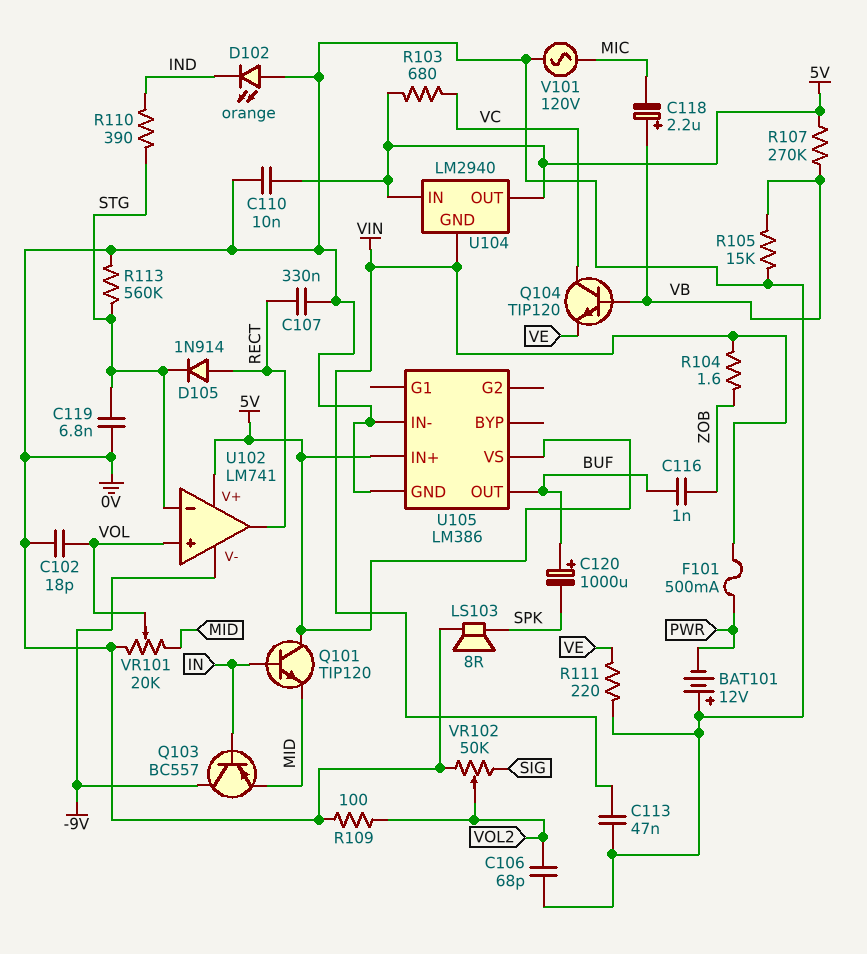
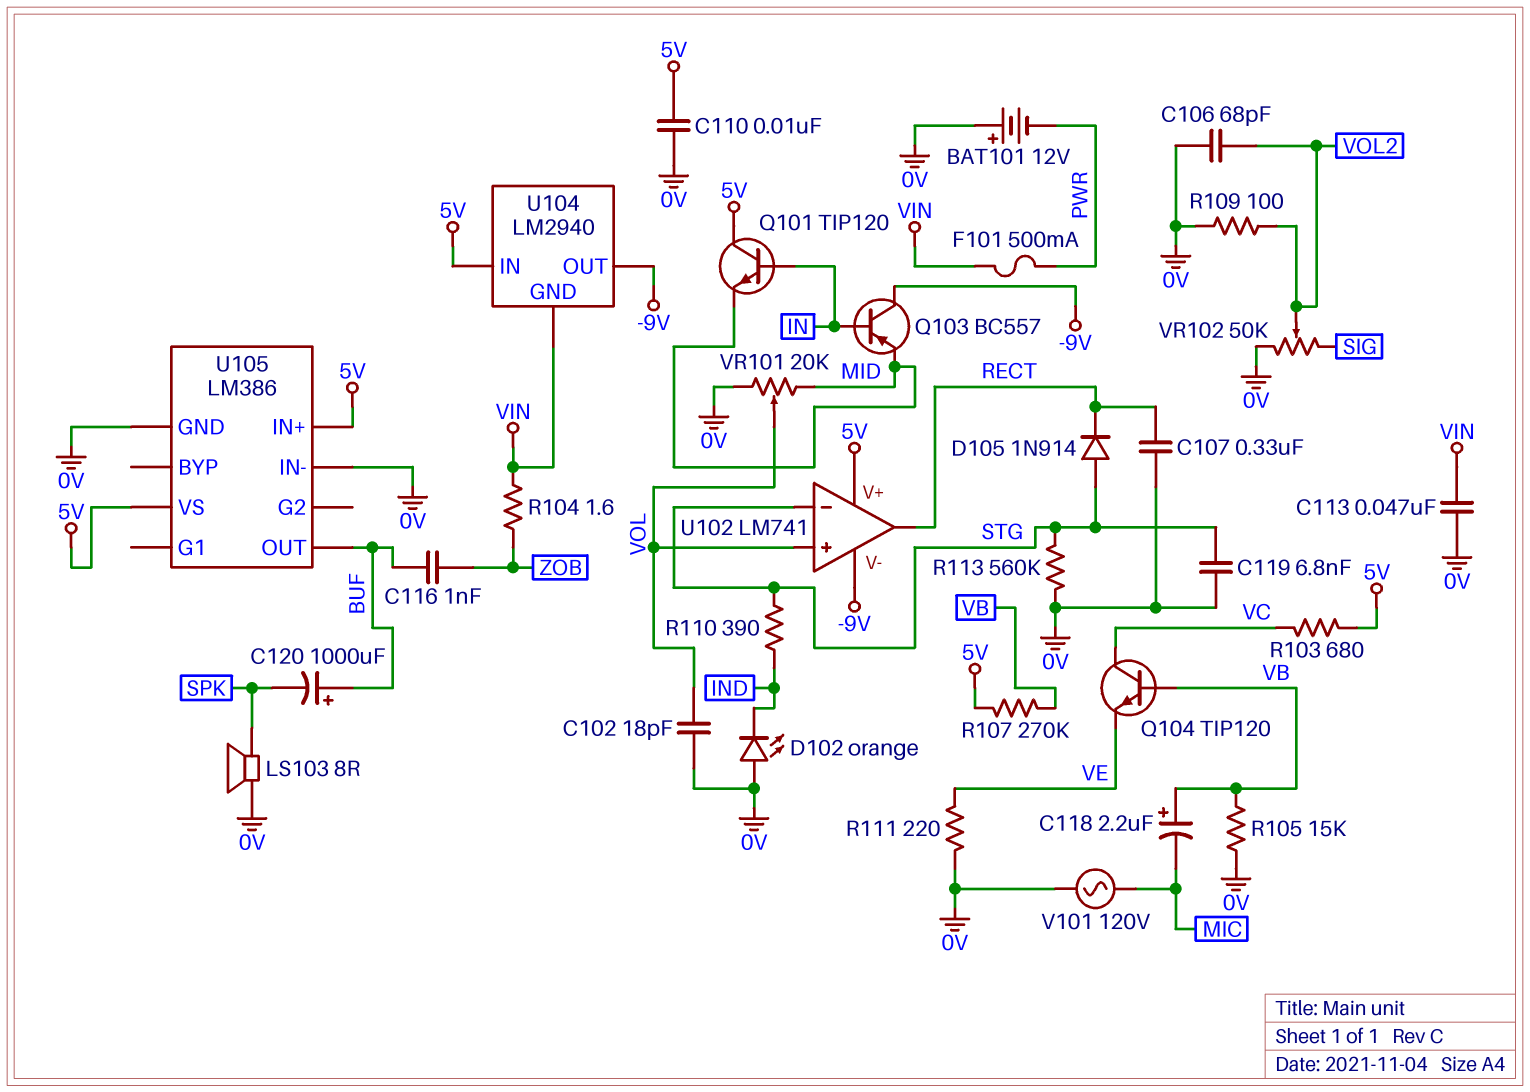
D105: diode 1N914 (A RECT, K STG) -> diode 1N914 (A STG, K RECT)
U104 pin OUT: 5V -> -9V

